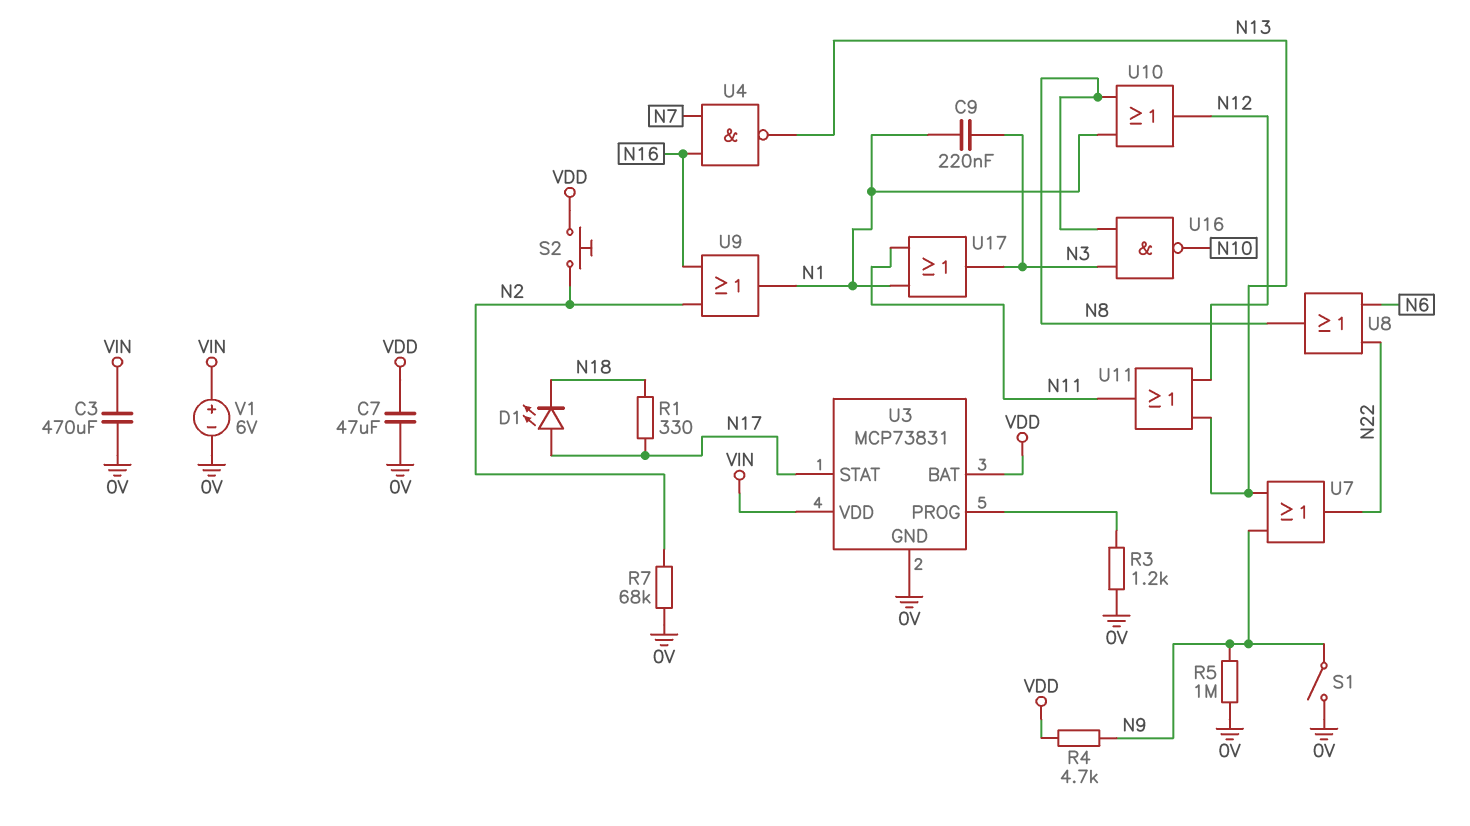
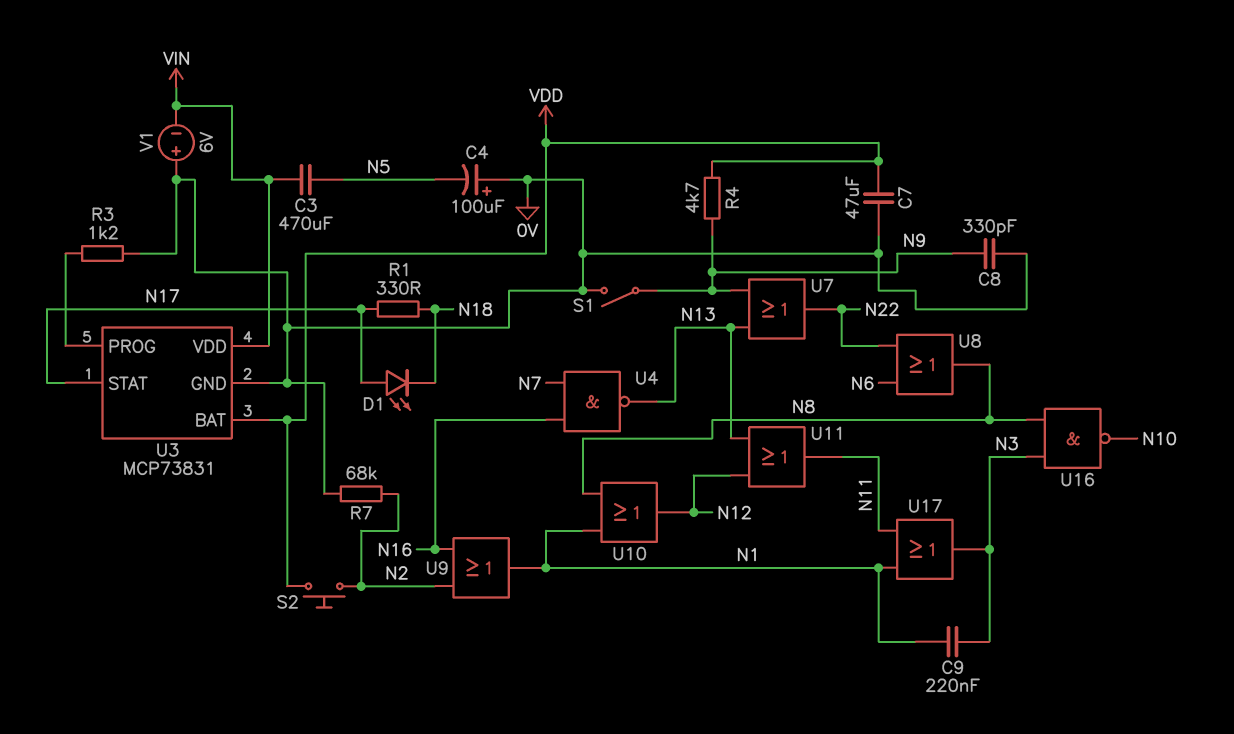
C3: 470uF (0V, VIN) -> 470uF (N5, VIN)
C4: none -> 100uF (plus 0V, minus N5)
C8: none -> 330pF (0V, N9)
R5: 1M (0V, N9) -> none
V1: 6V (plus VIN, minus 0V) -> 6V (plus 0V, minus VIN)

